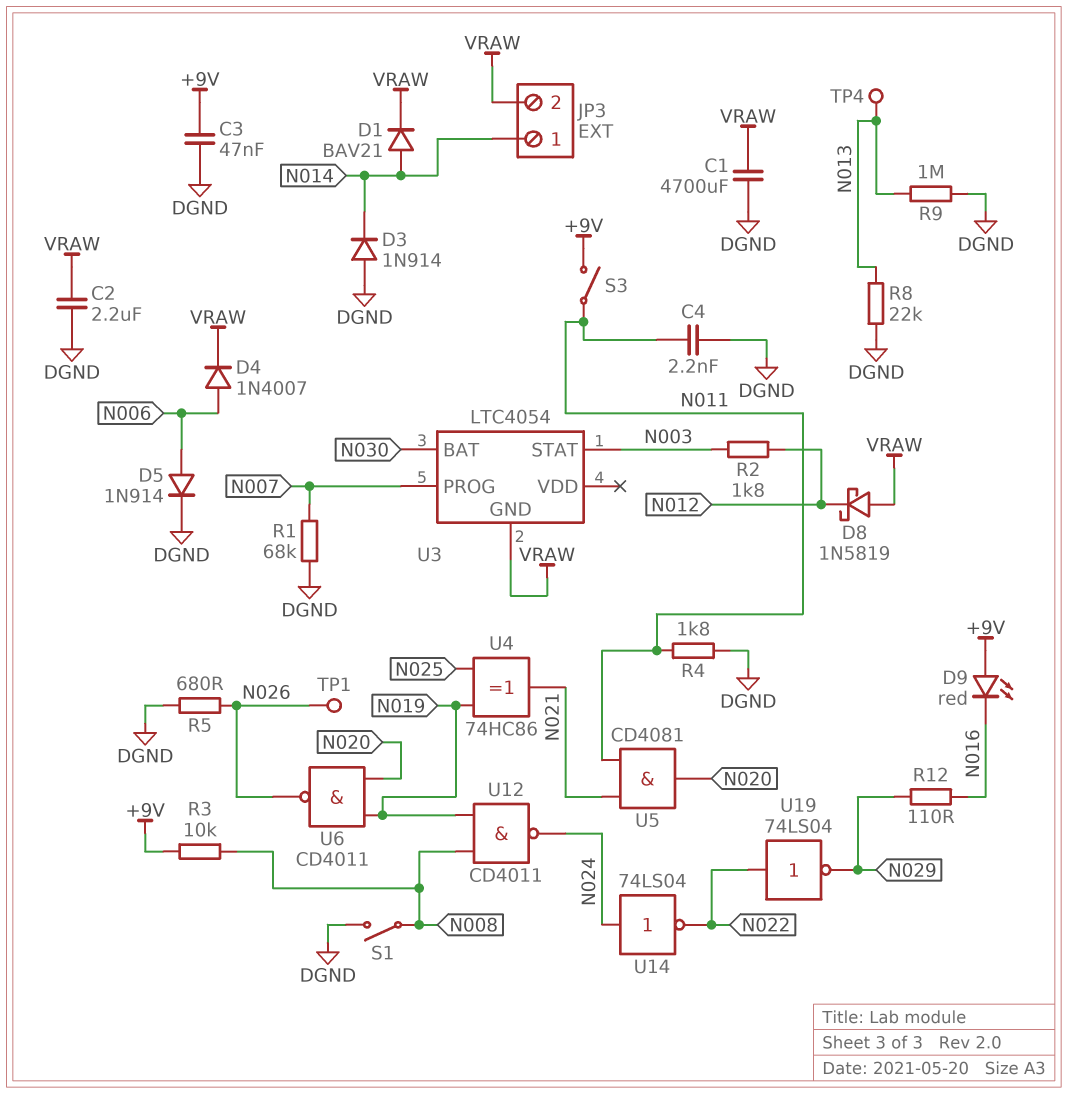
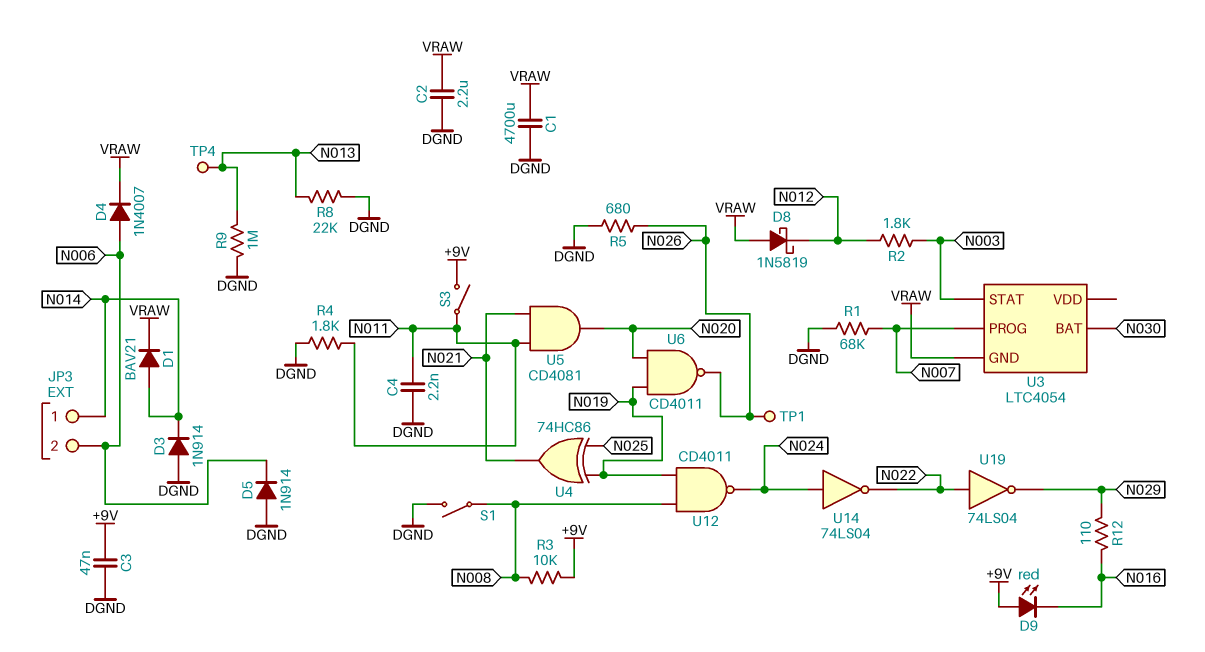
D5: diode 1N914 (A N006, K DGND) -> diode 1N914 (A DGND, K N006)
JP3 pin 2: VRAW -> N006

